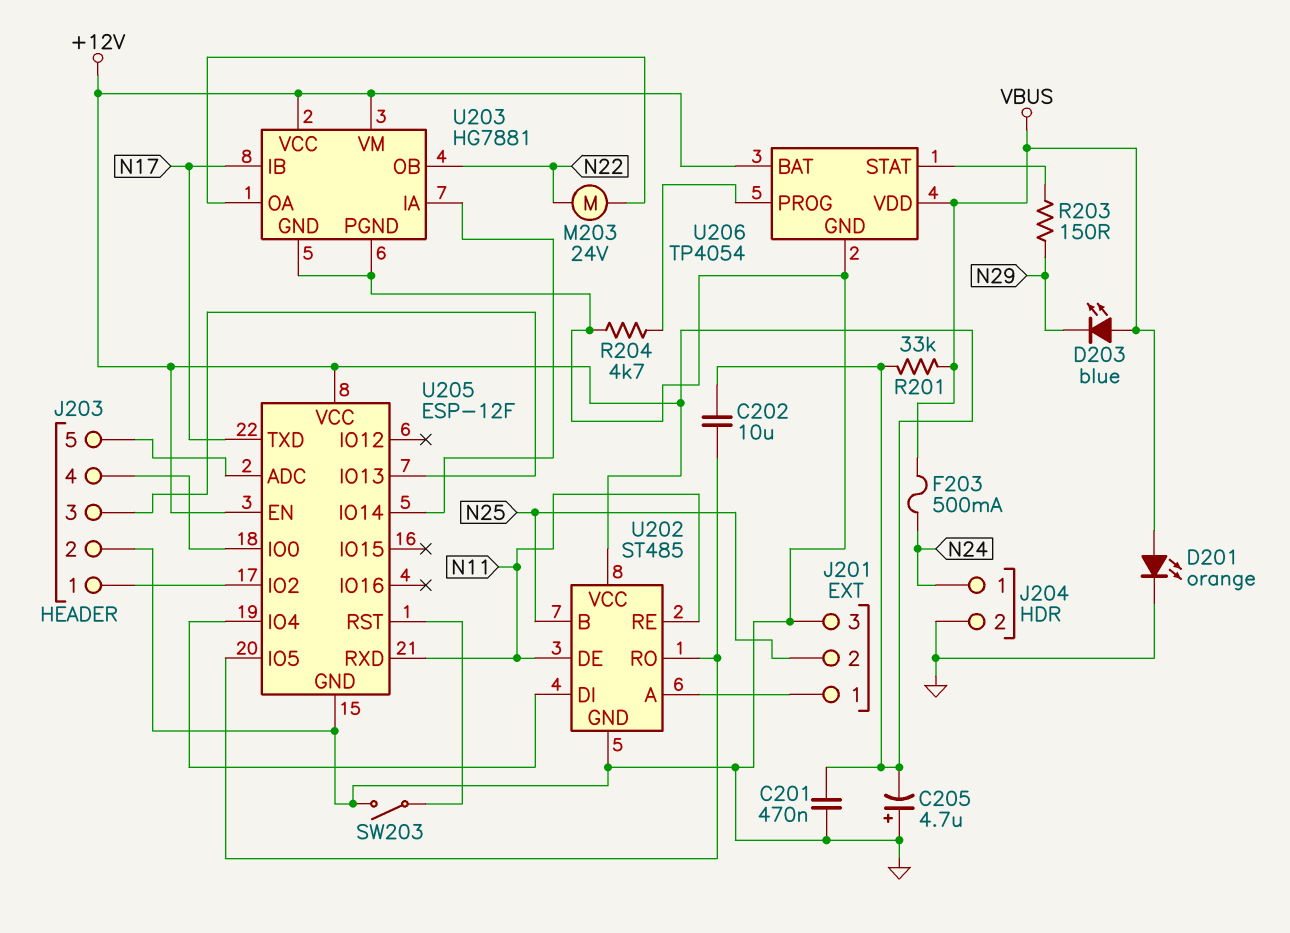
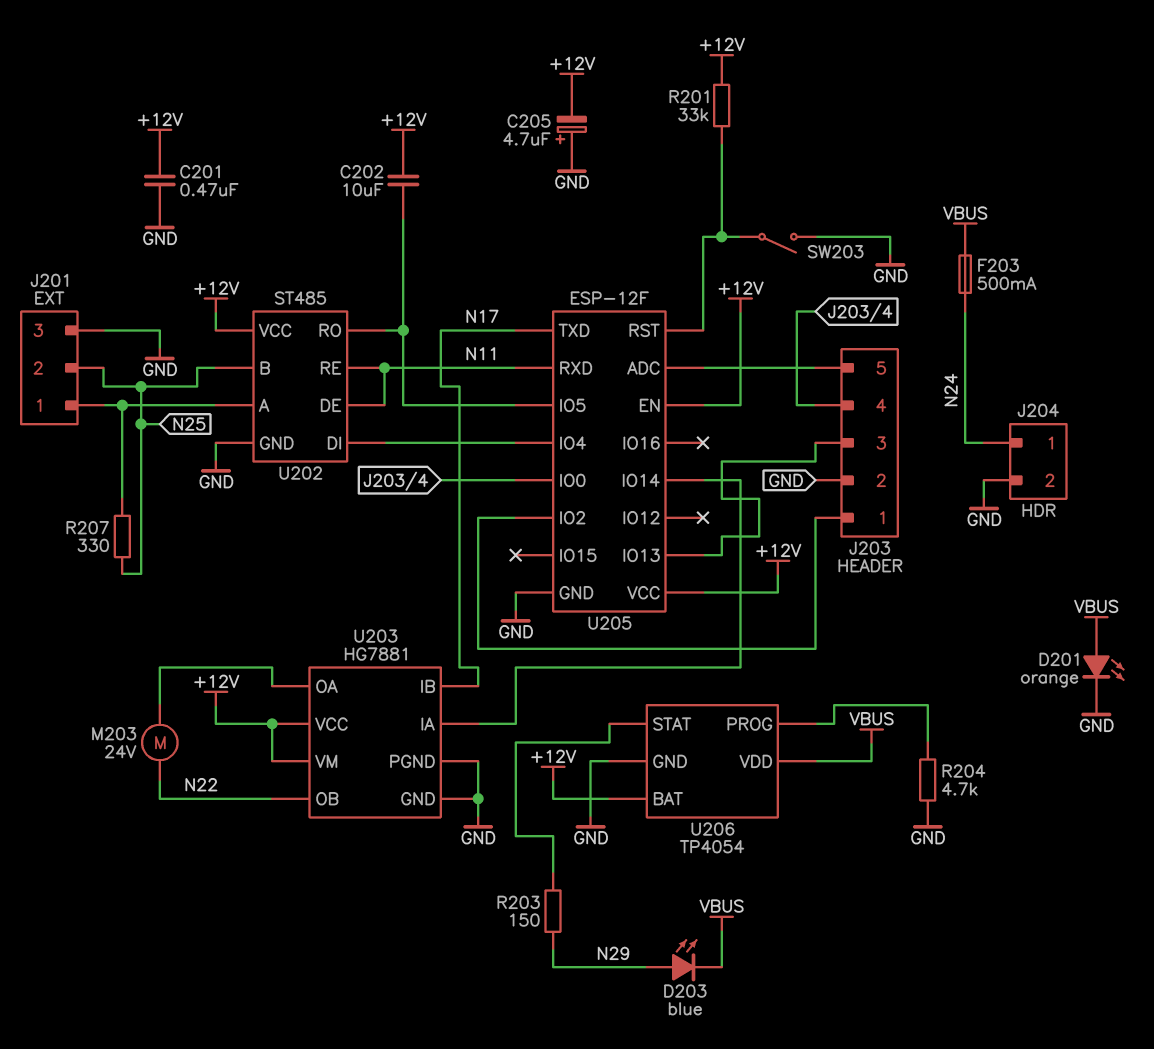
D203: LED blue (A VBUS, K N29) -> LED blue (A N29, K VBUS)
R201: 33k (+12V, VBUS) -> 33k (+12V, U205/RST)
R207: none -> 330 (J201/1, N25)

